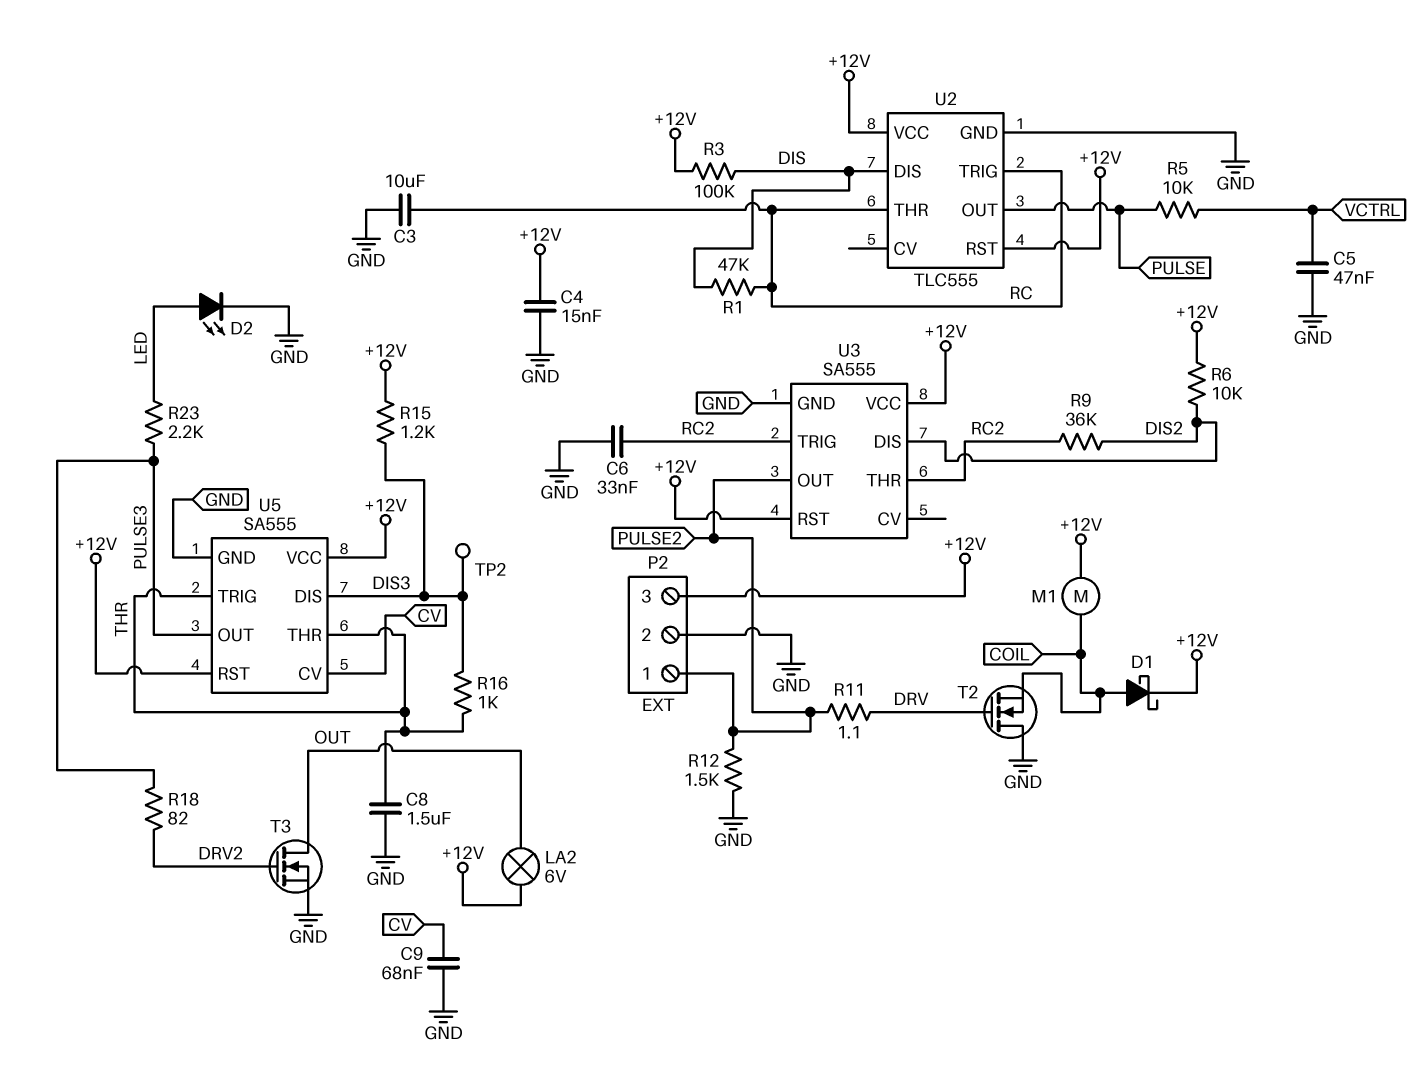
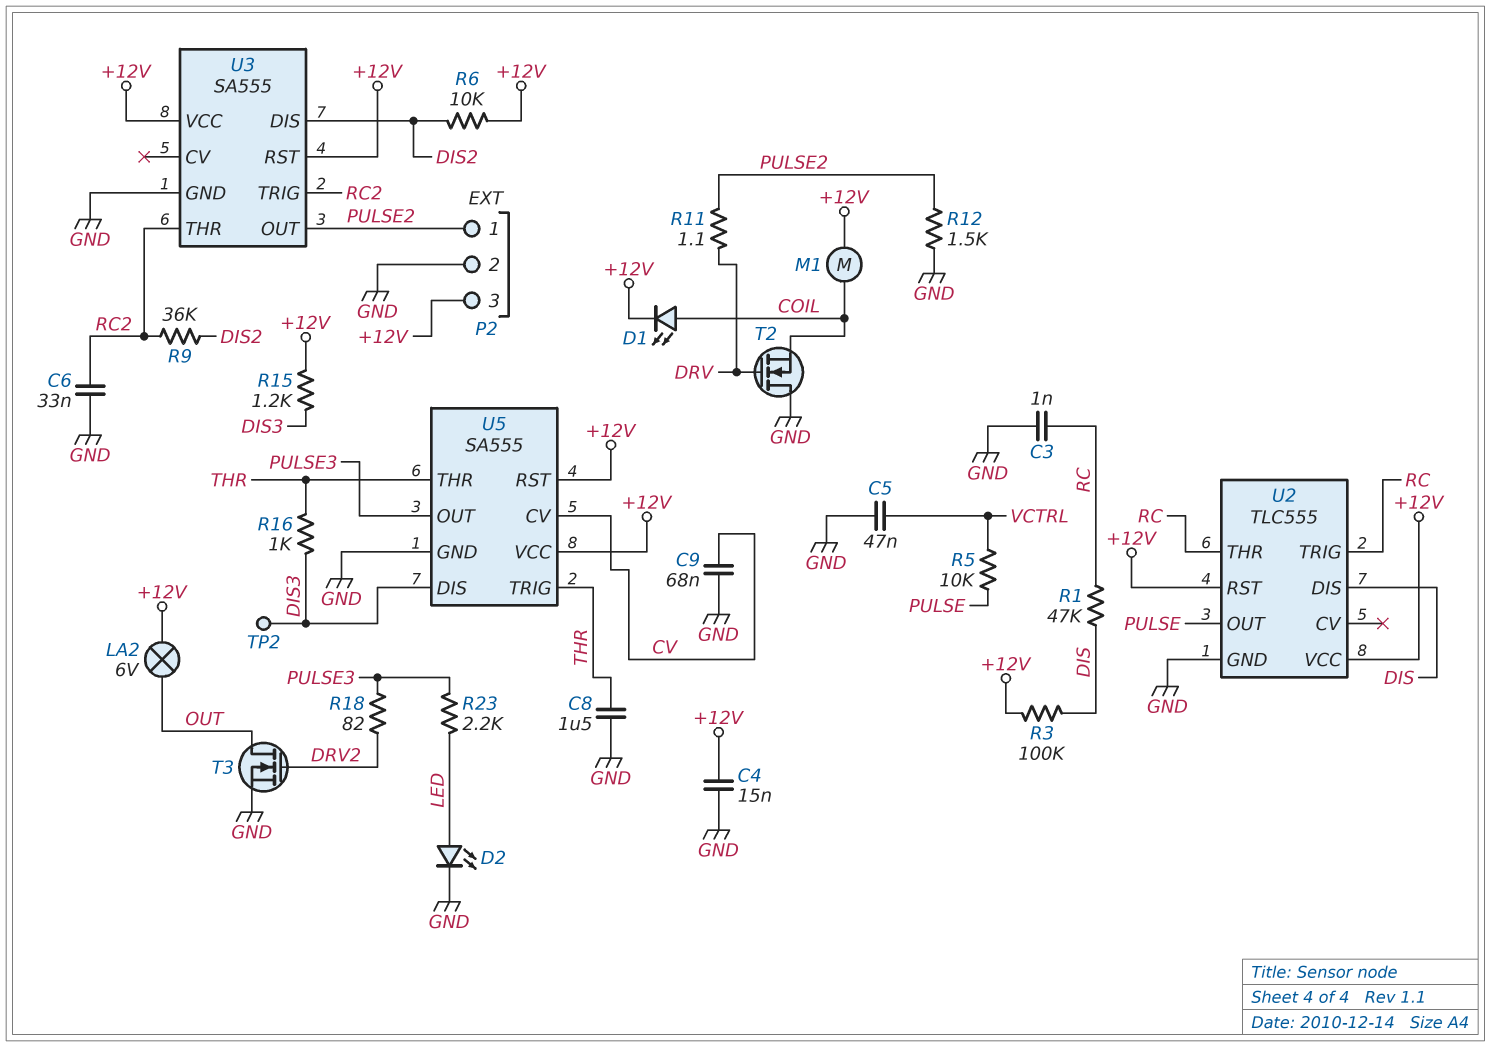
C3: 10uF (GND, RC) -> 1nF (GND, RC)
D1: schottky (A COIL, K +12V) -> LED (A COIL, K +12V)

